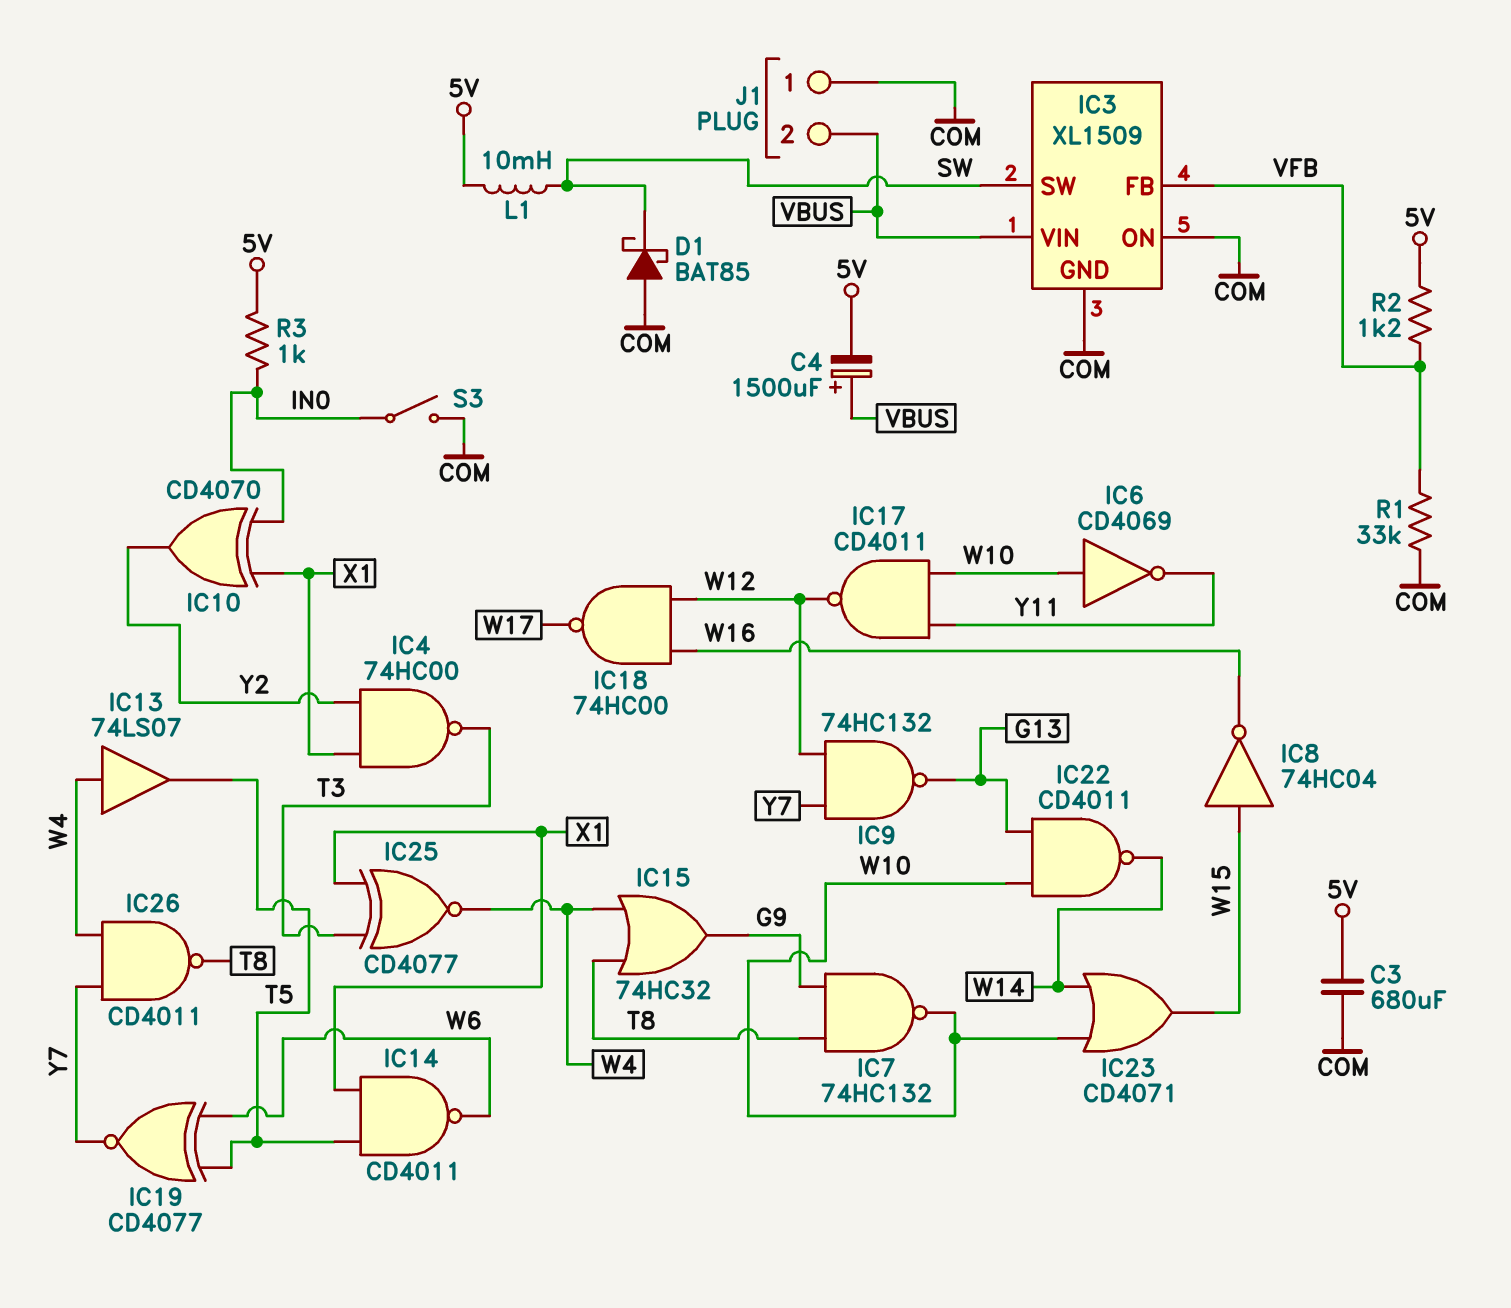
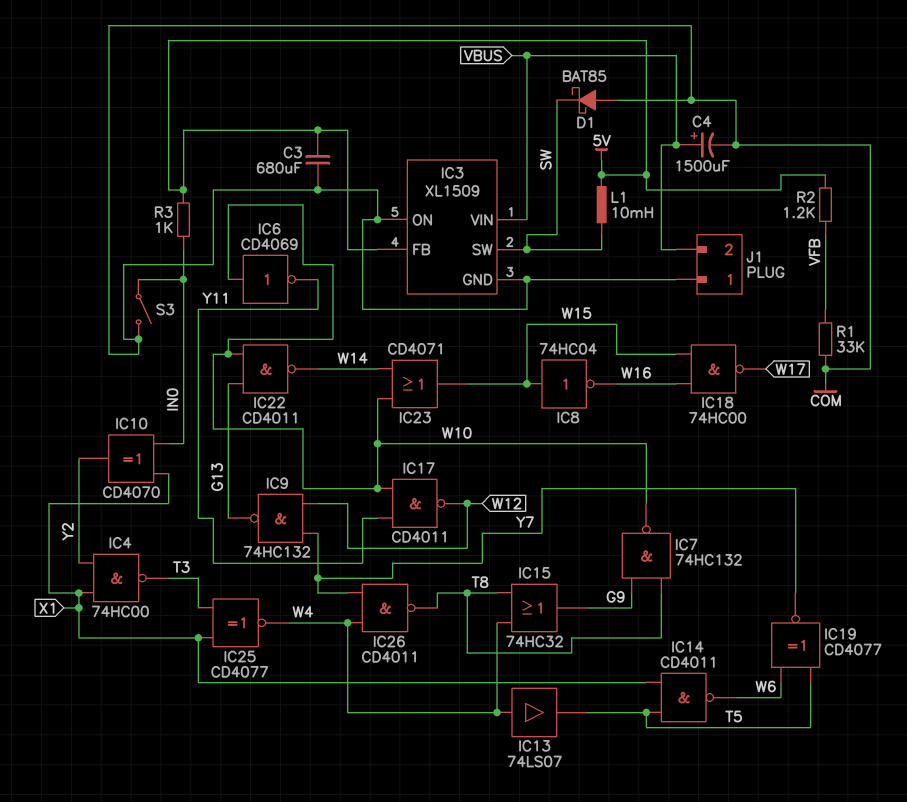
C4: 1500uF (plus VBUS, minus 5V) -> 1500uF (plus VBUS, minus COM)
IC3 pin FB: VFB -> 5V
IC18: NAND 74HC00 (in W12, in W16, out W17) -> NAND 74HC00 (in W15, in W16, out W17)

